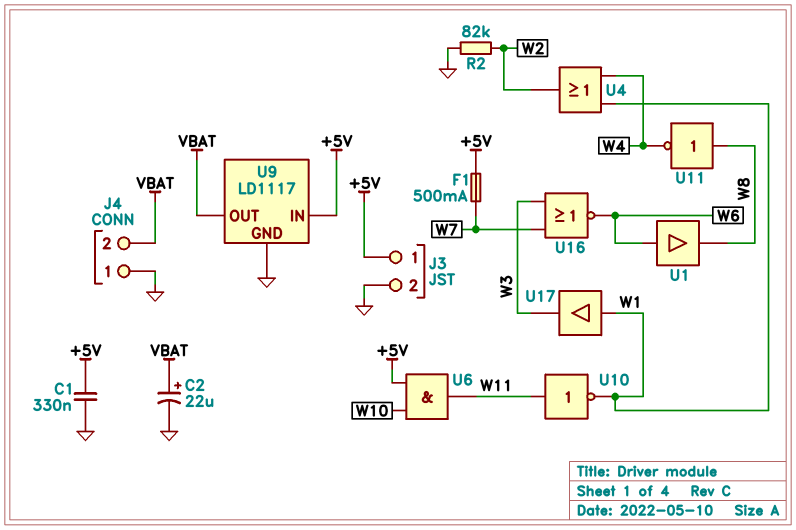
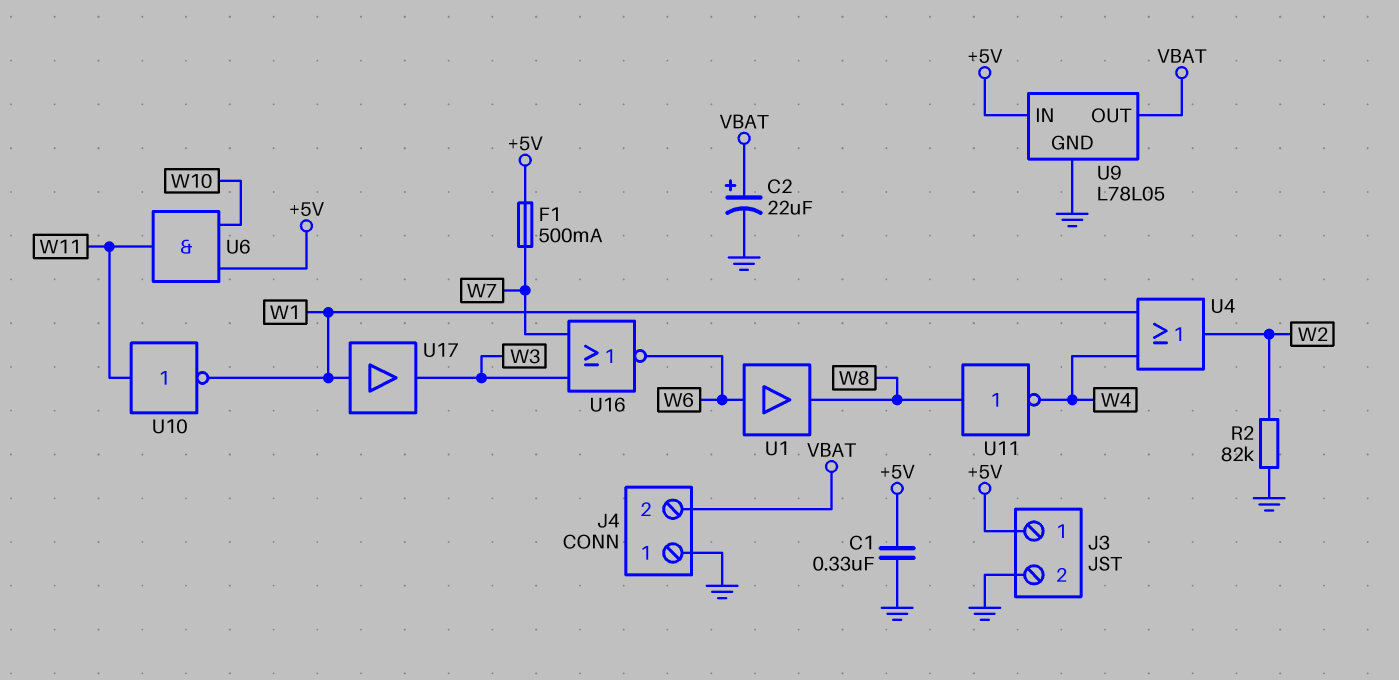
U9: LD1117 -> L78L05

